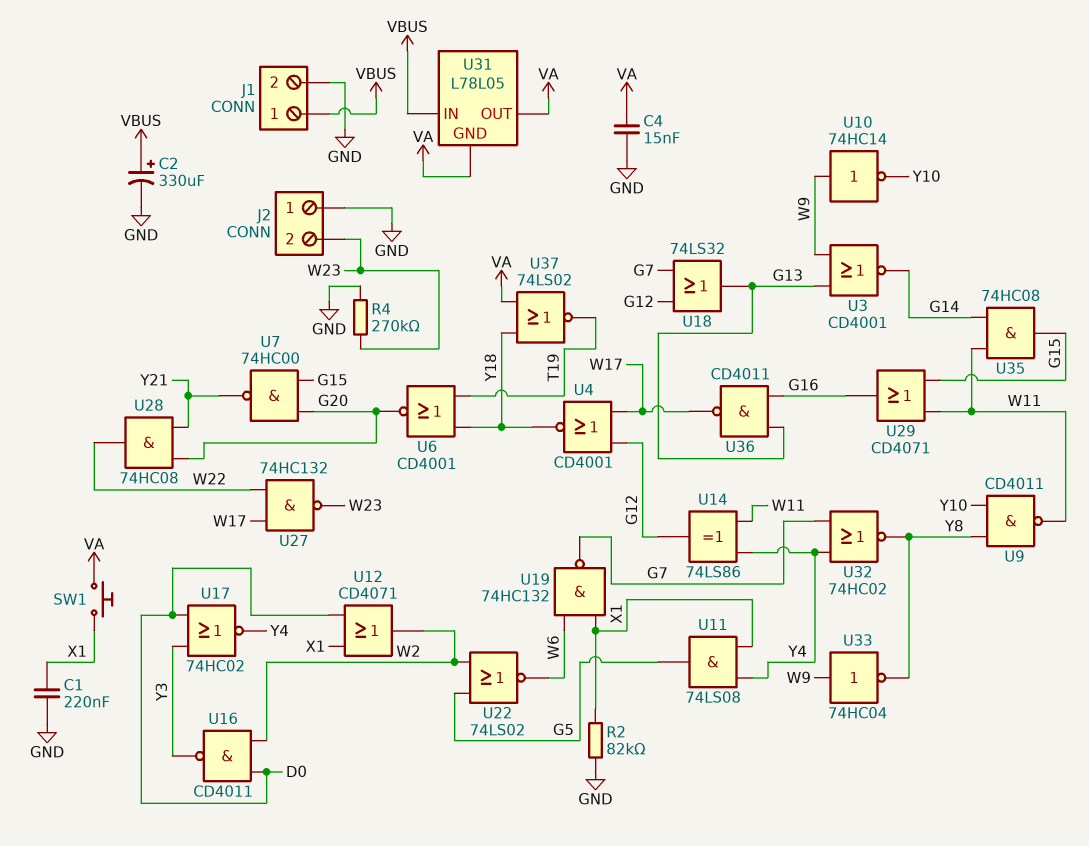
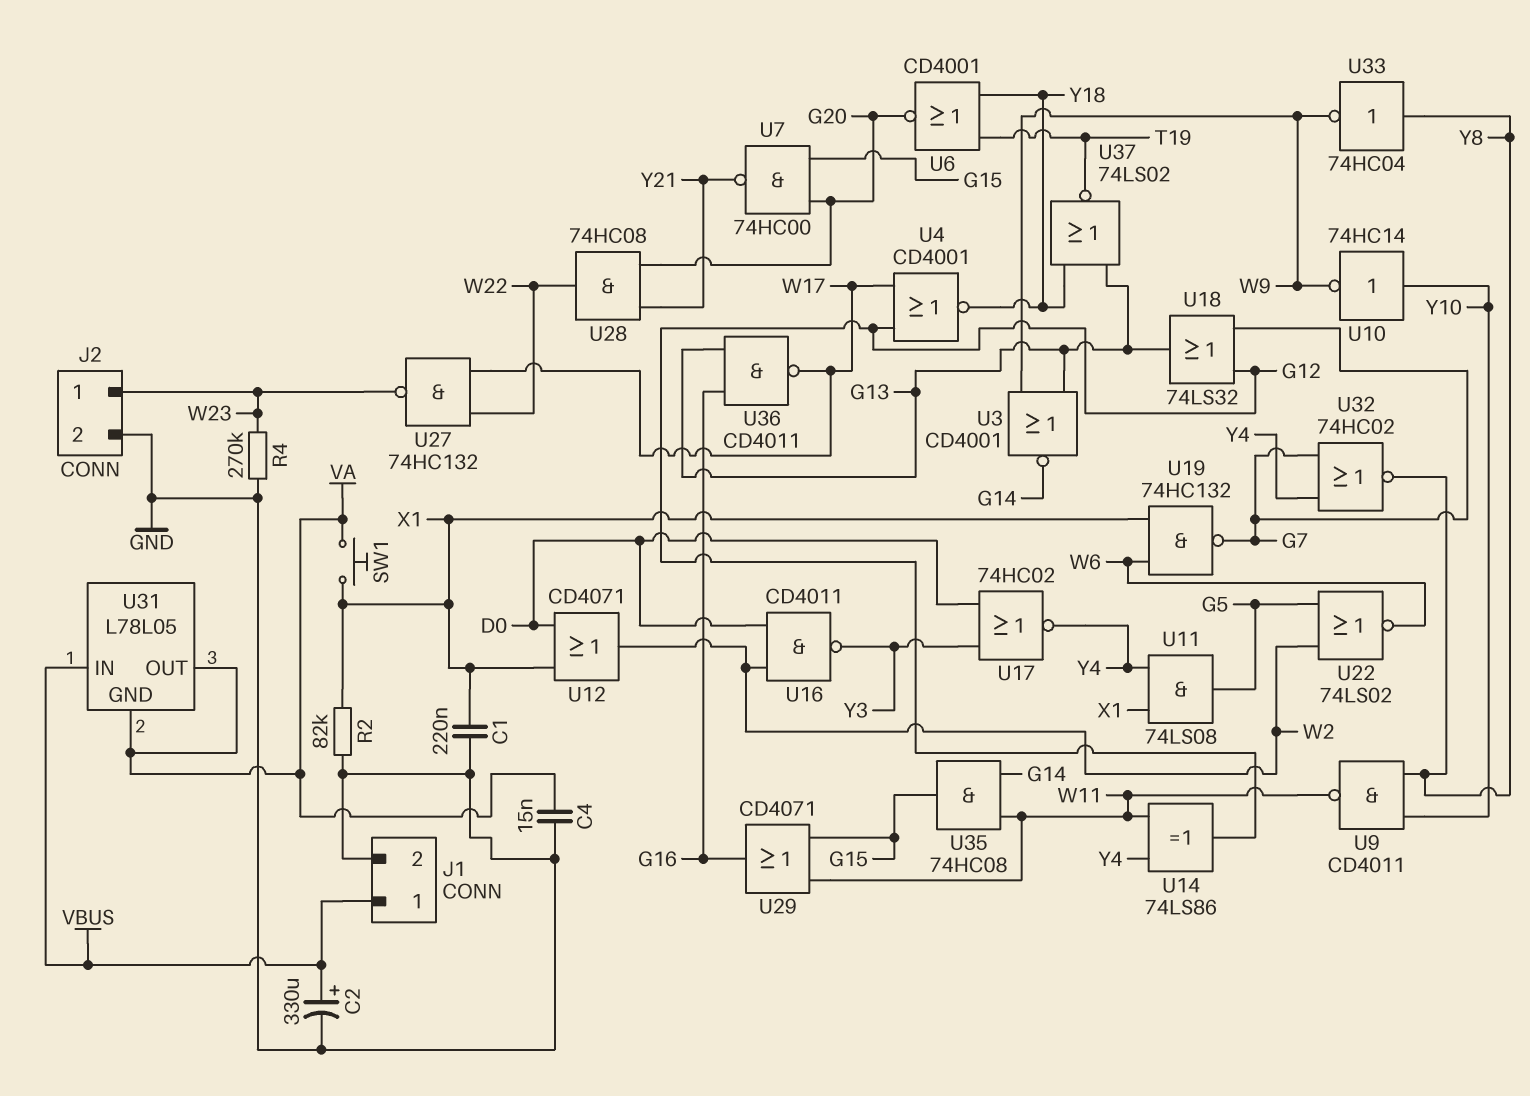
J2 pin 1: GND -> W23
J2 pin 2: W23 -> GND
U10: NOT 74HC14 (in W9, out Y10) -> NOT 74HC14 (in Y10, out W9)
U33: NOT 74HC04 (in W9, out Y8) -> NOT 74HC04 (in Y8, out W9)
U37: NOR 74LS02 (in VA, in Y18, out T19) -> NOR 74LS02 (in G13, in Y18, out T19)

